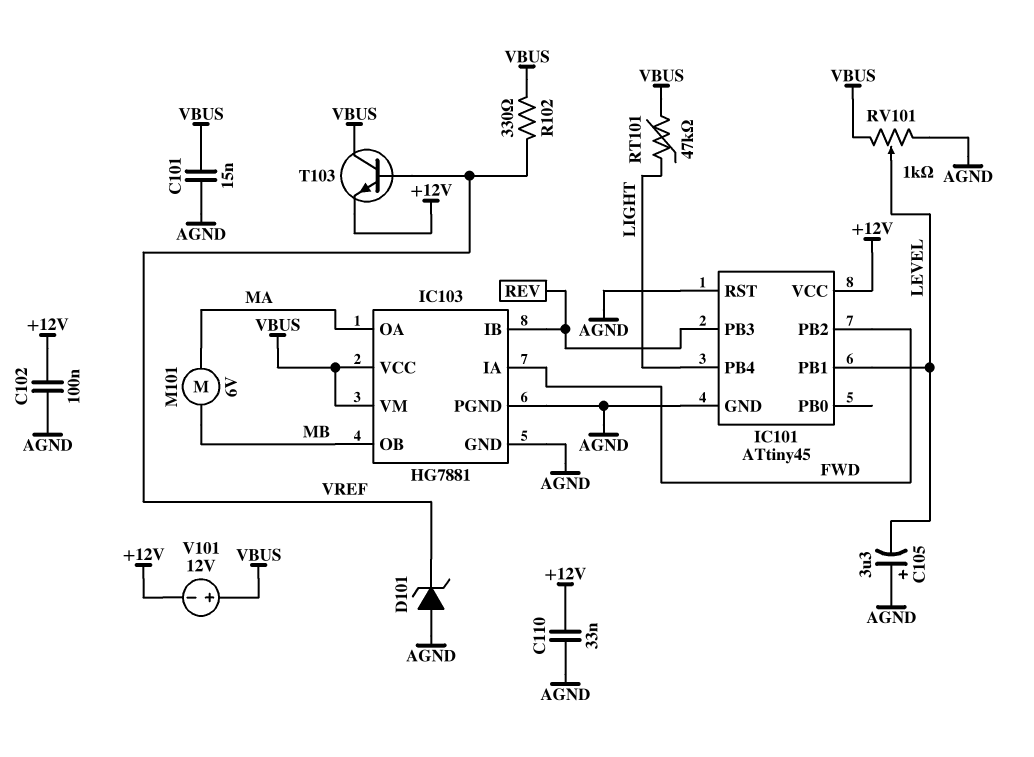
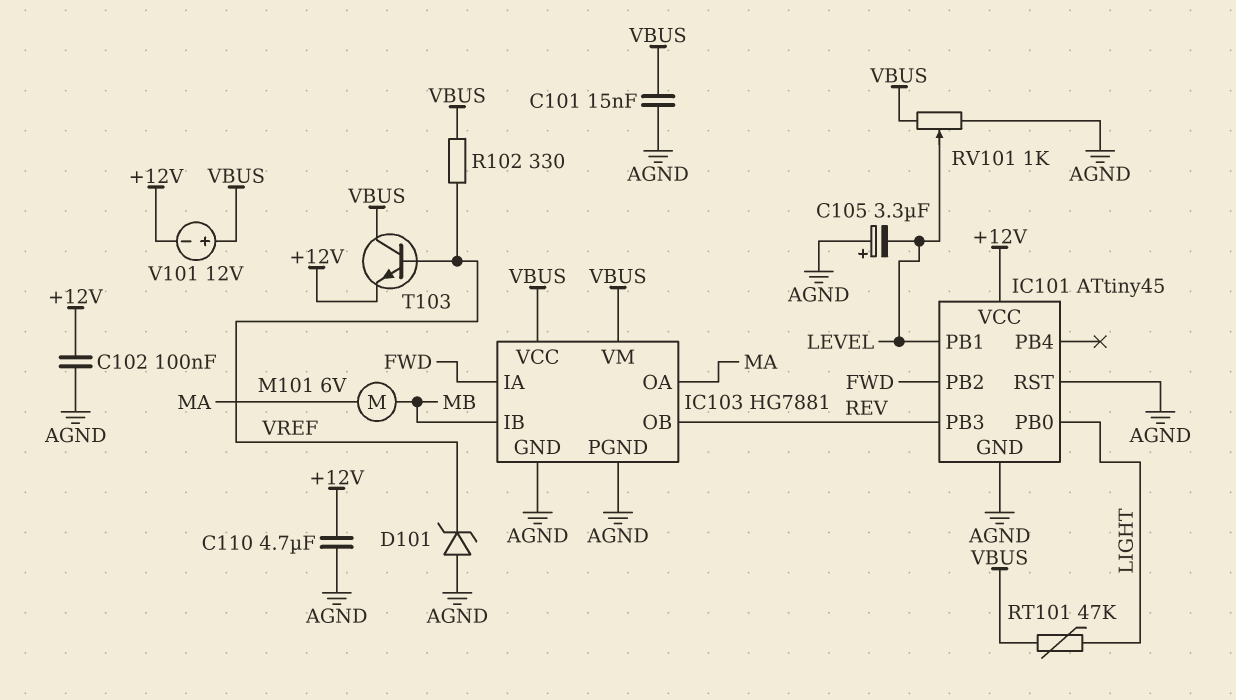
C110: 33nF (+12V, AGND) -> 4.7uF (+12V, AGND)
IC101 pin PB0: none -> LIGHT
IC101 pin PB4: LIGHT -> none
IC103 pin IB: REV -> MB
IC103 pin OB: MB -> REV

